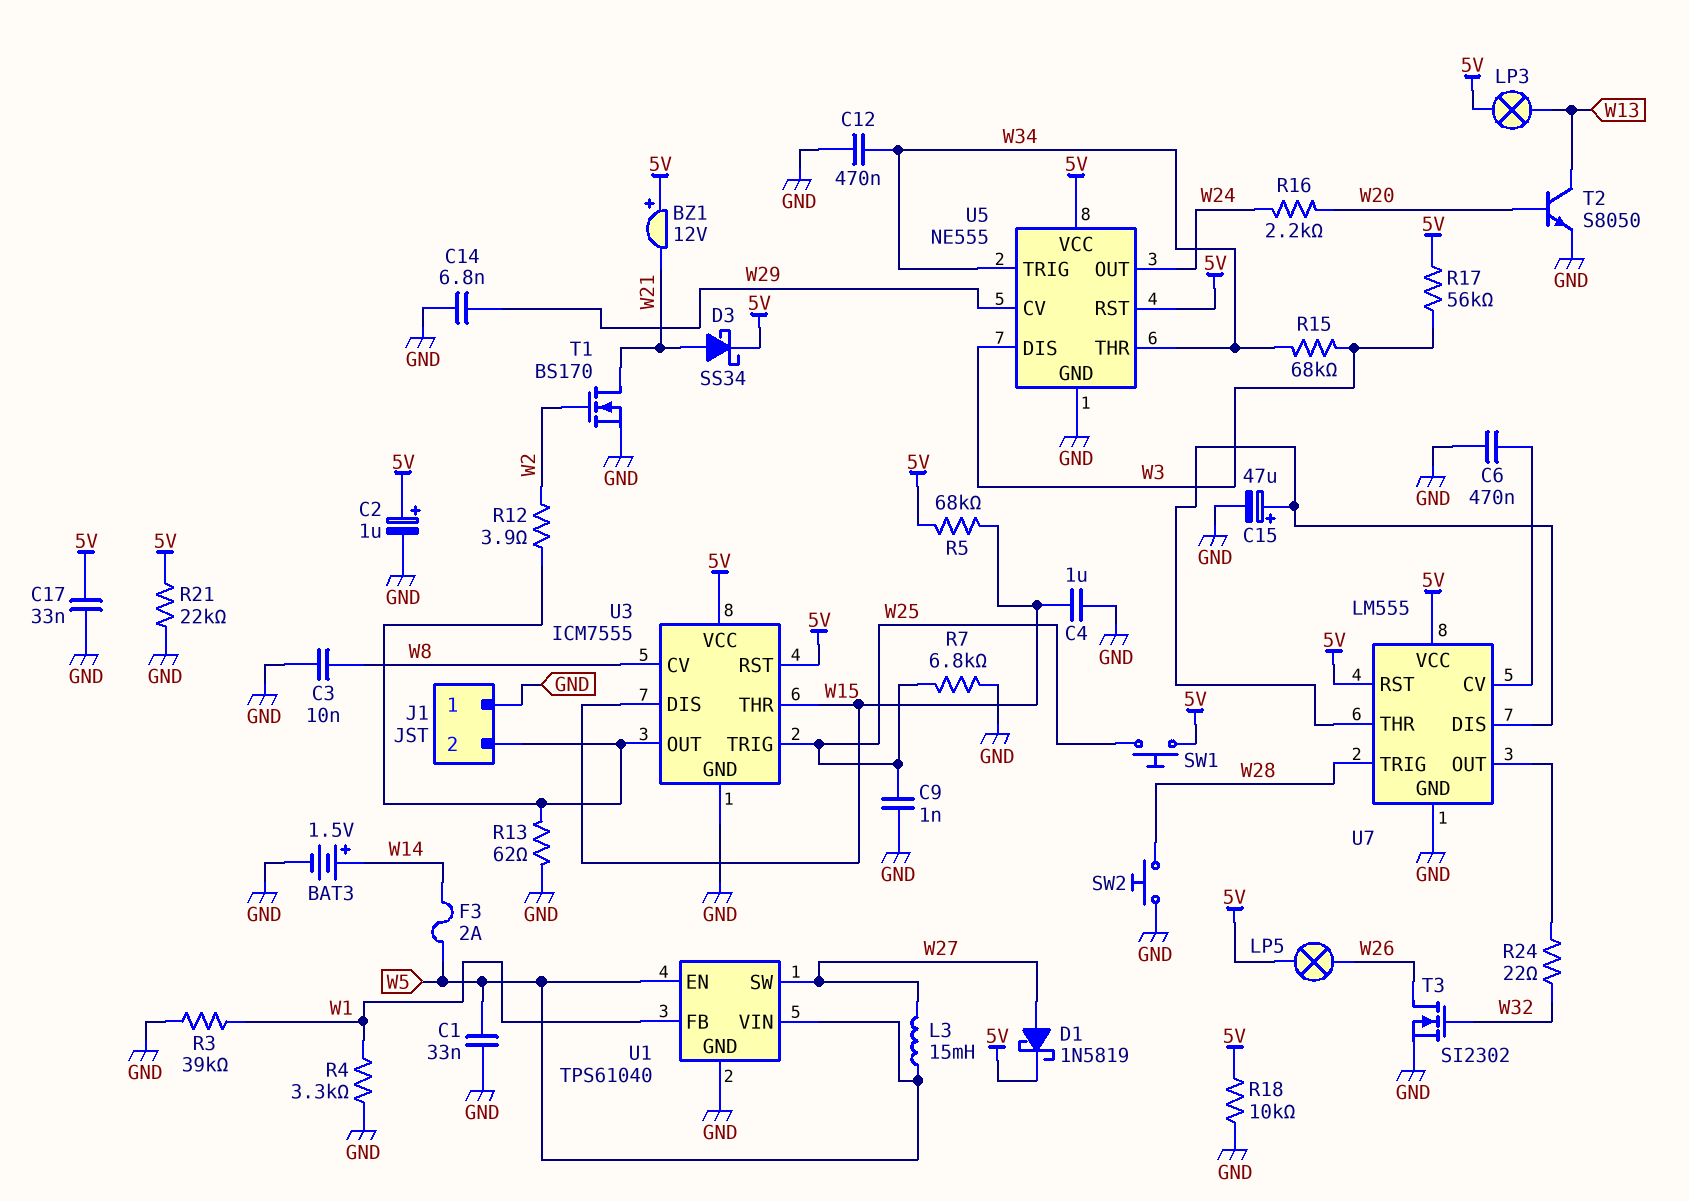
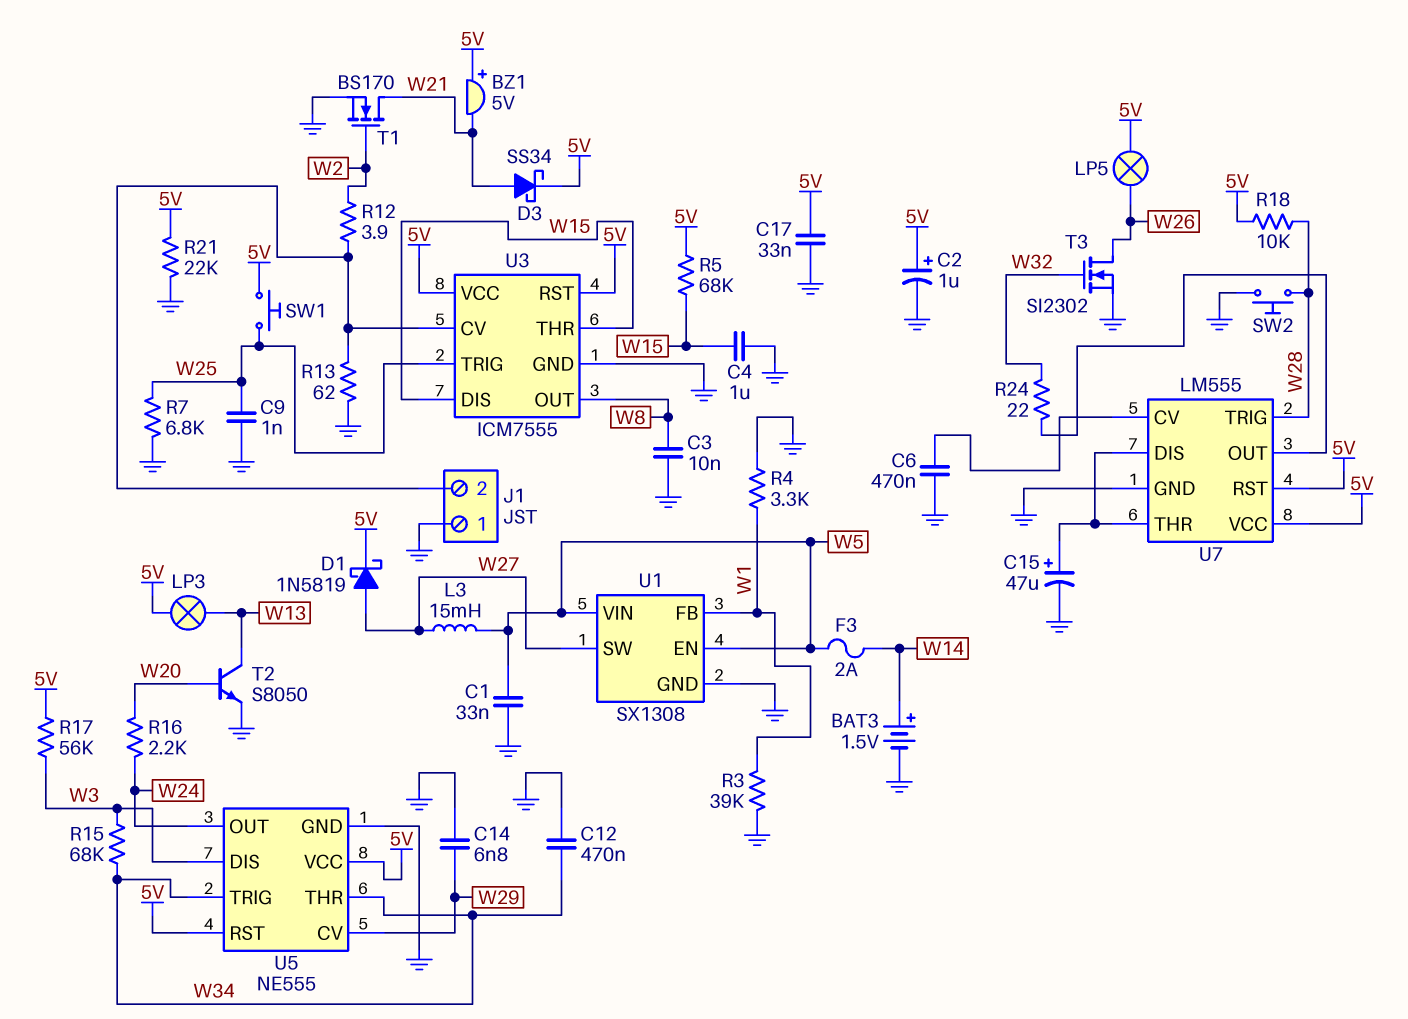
BZ1: buzzer 12V (plus 5V, minus W21) -> buzzer 5V (plus 5V, minus W21)
R18: 10k (5V, GND) -> 10k (5V, W28)
U1: TPS61040 -> SX1308
U3 pin CV: W8 -> J1/2
U3 pin OUT: J1/2 -> W8

